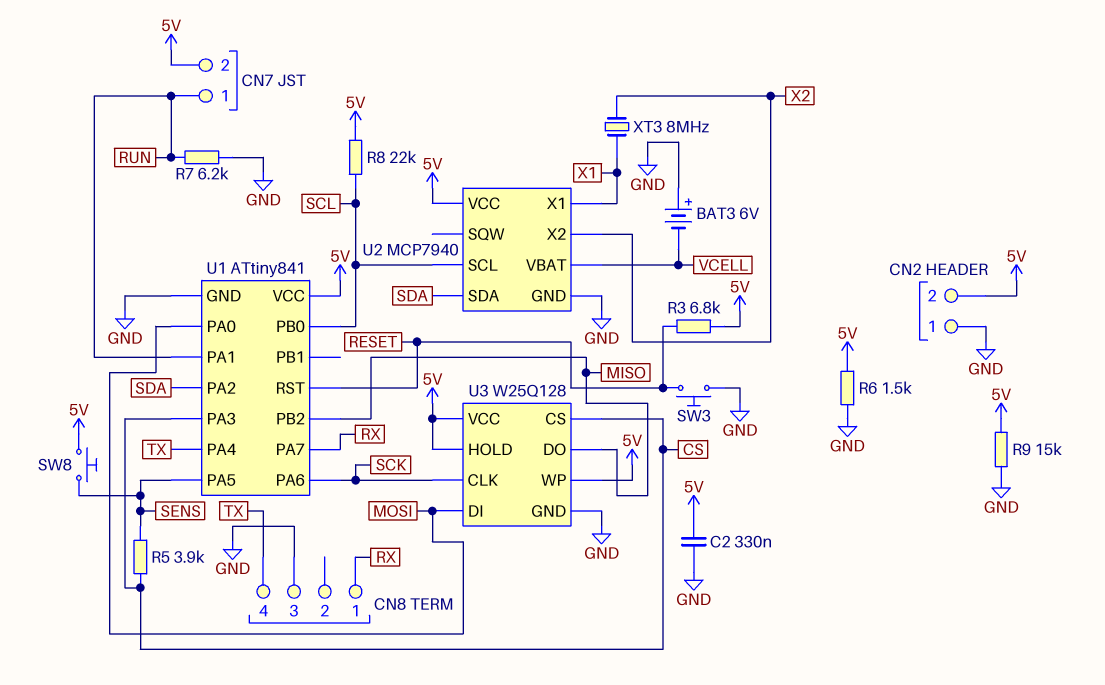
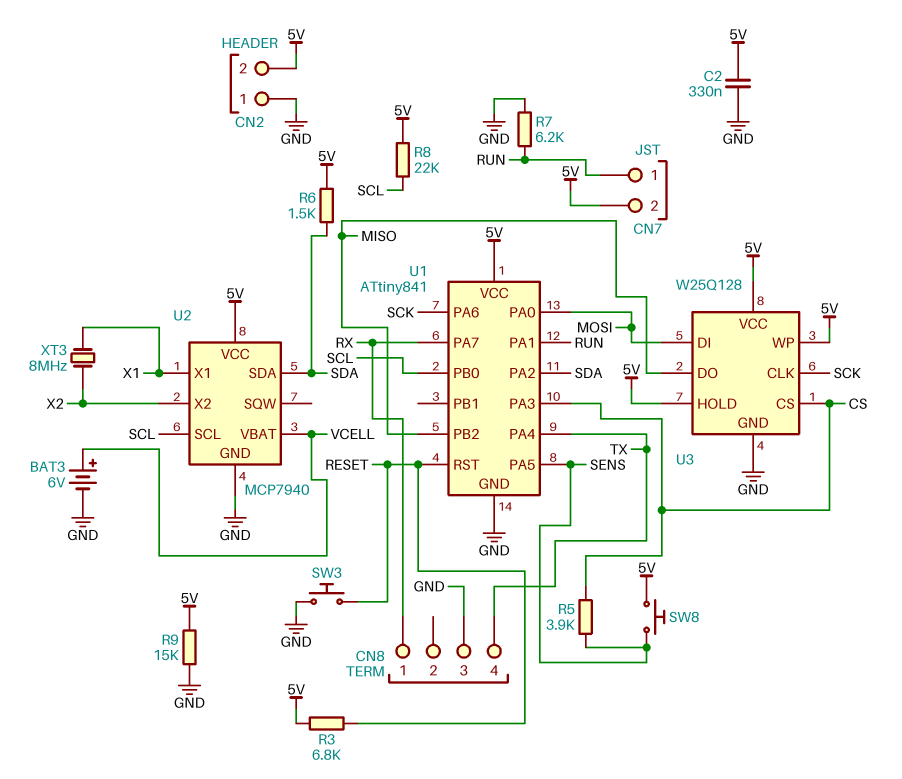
BAT3: 6V (plus GND, minus VCELL) -> 6V (plus VCELL, minus GND)
R6: 1.5k (5V, GND) -> 1.5k (5V, SDA)

